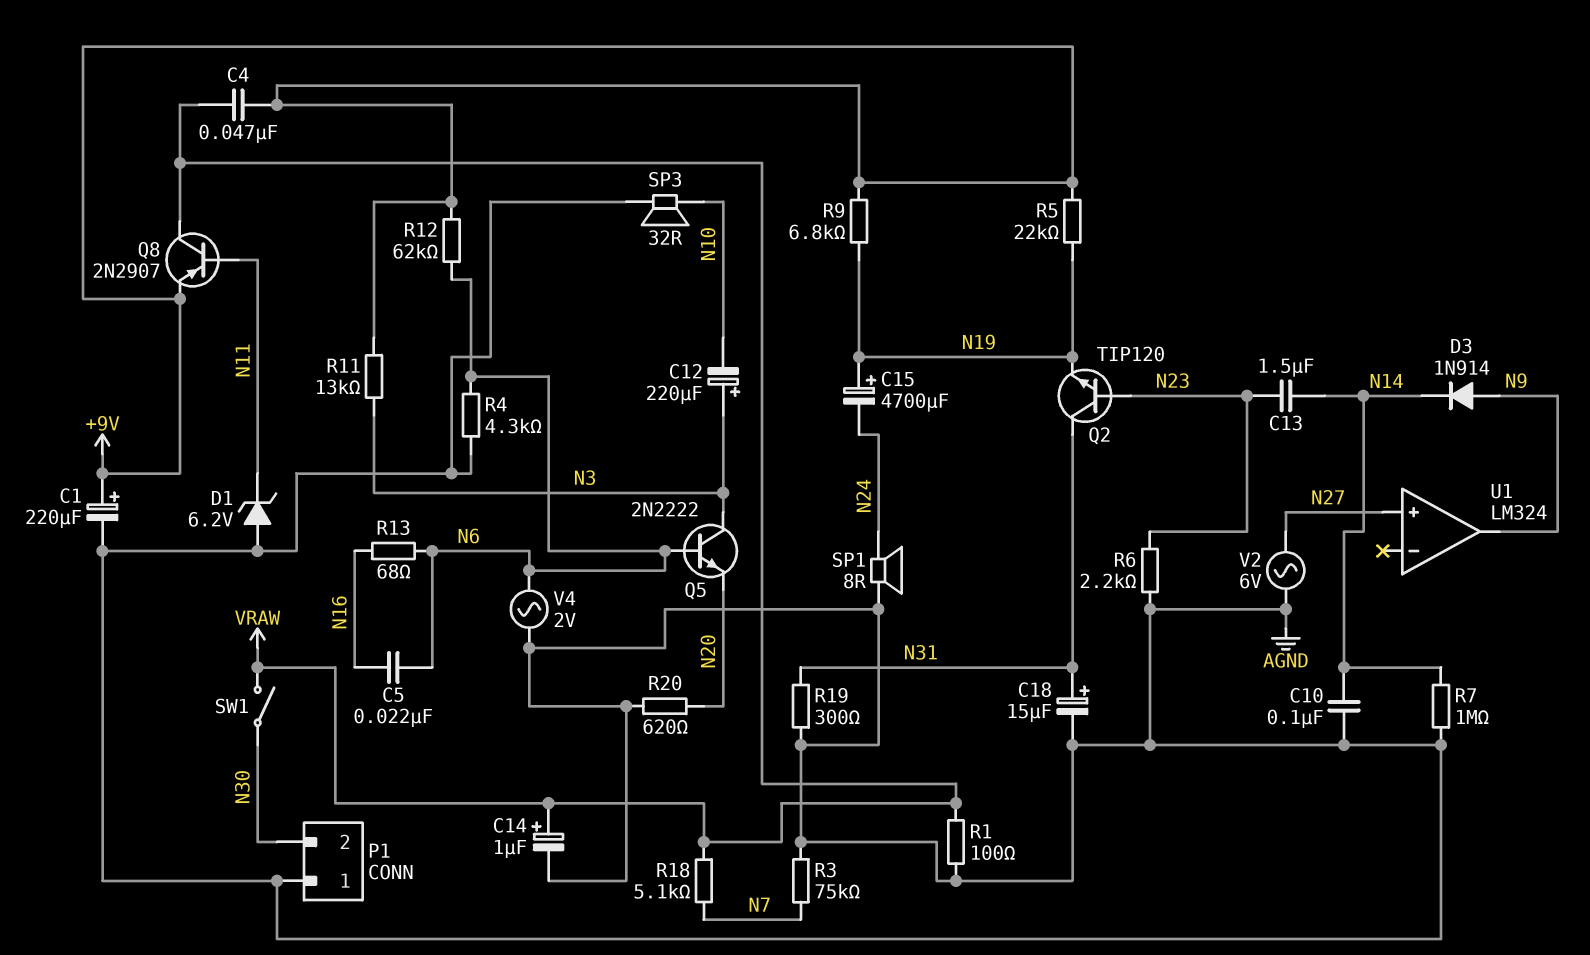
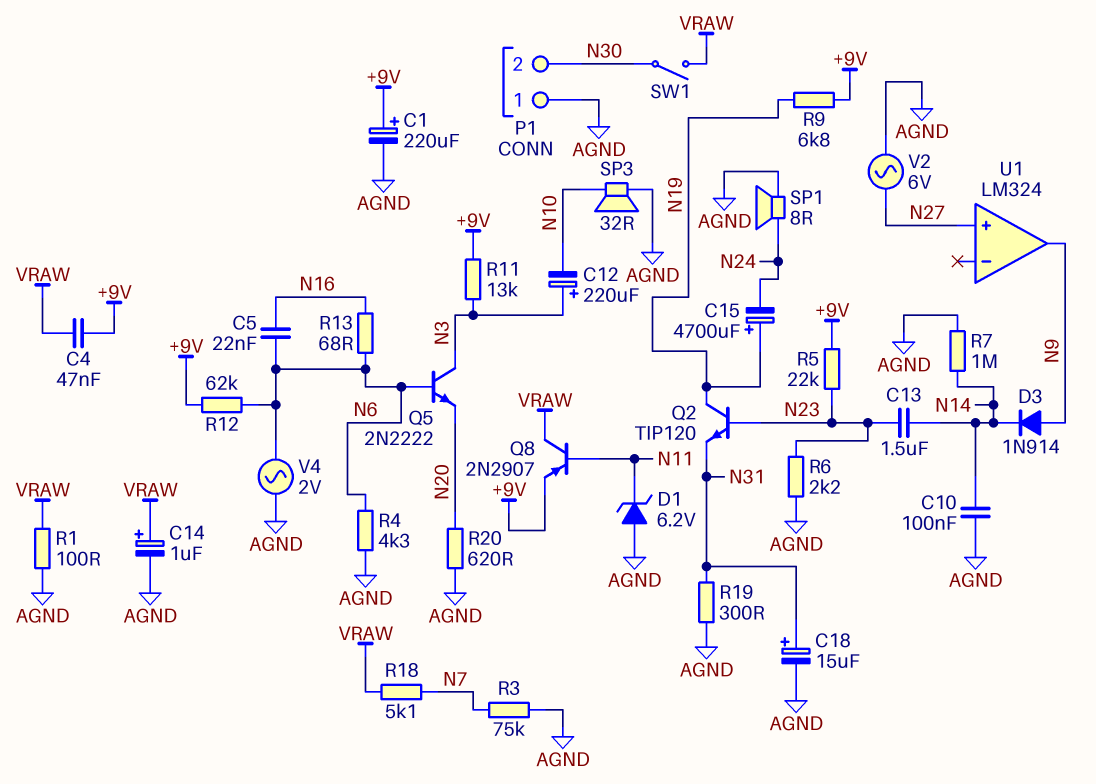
Q2: NPN TIP120 (B N23, C N31, E N19) -> NPN TIP120 (B N23, C N19, E N31)
R5: 22k (+9V, N19) -> 22k (+9V, N23)

